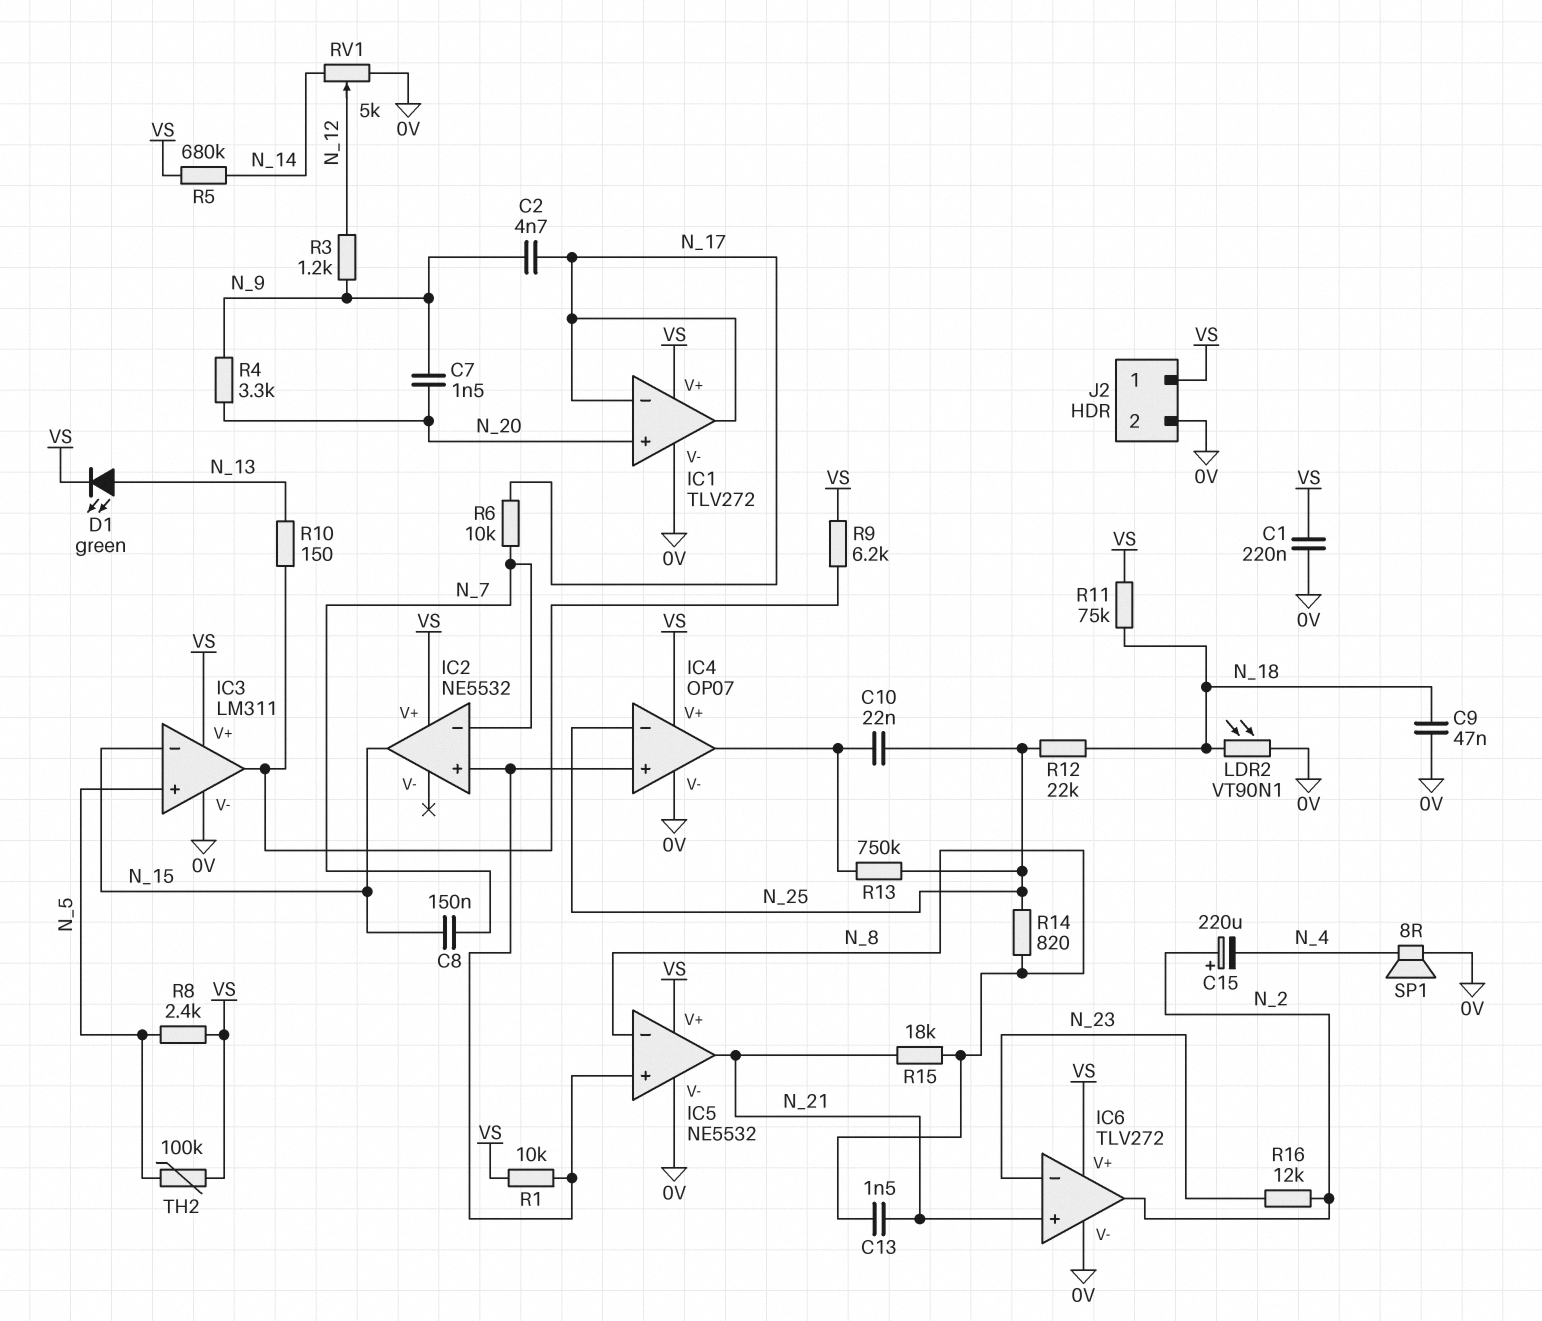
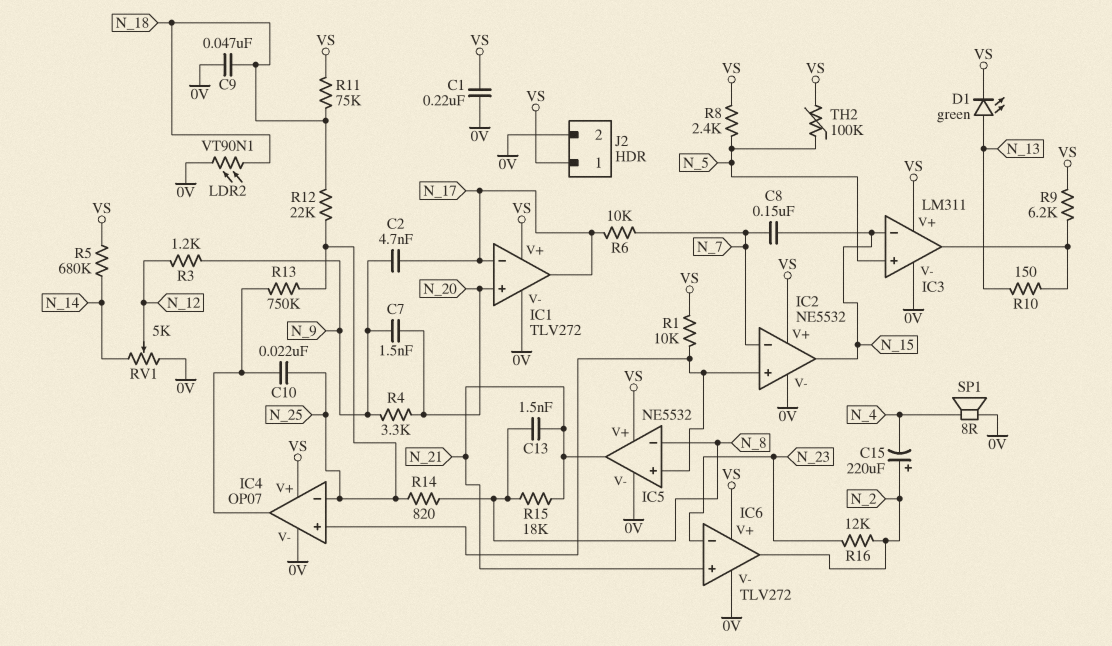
IC2 pin V-: none -> 0V

